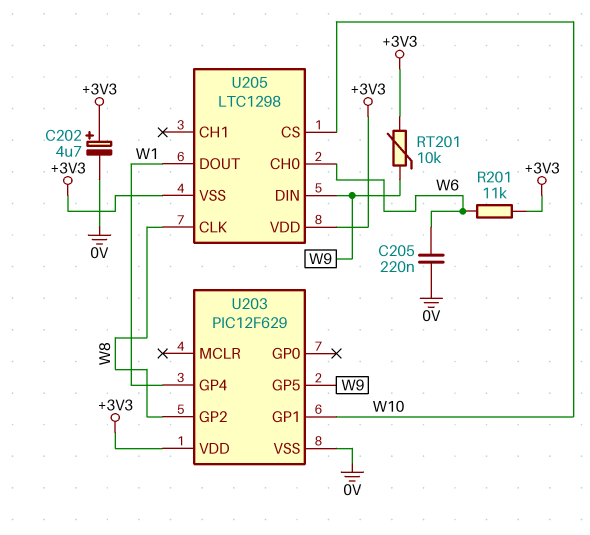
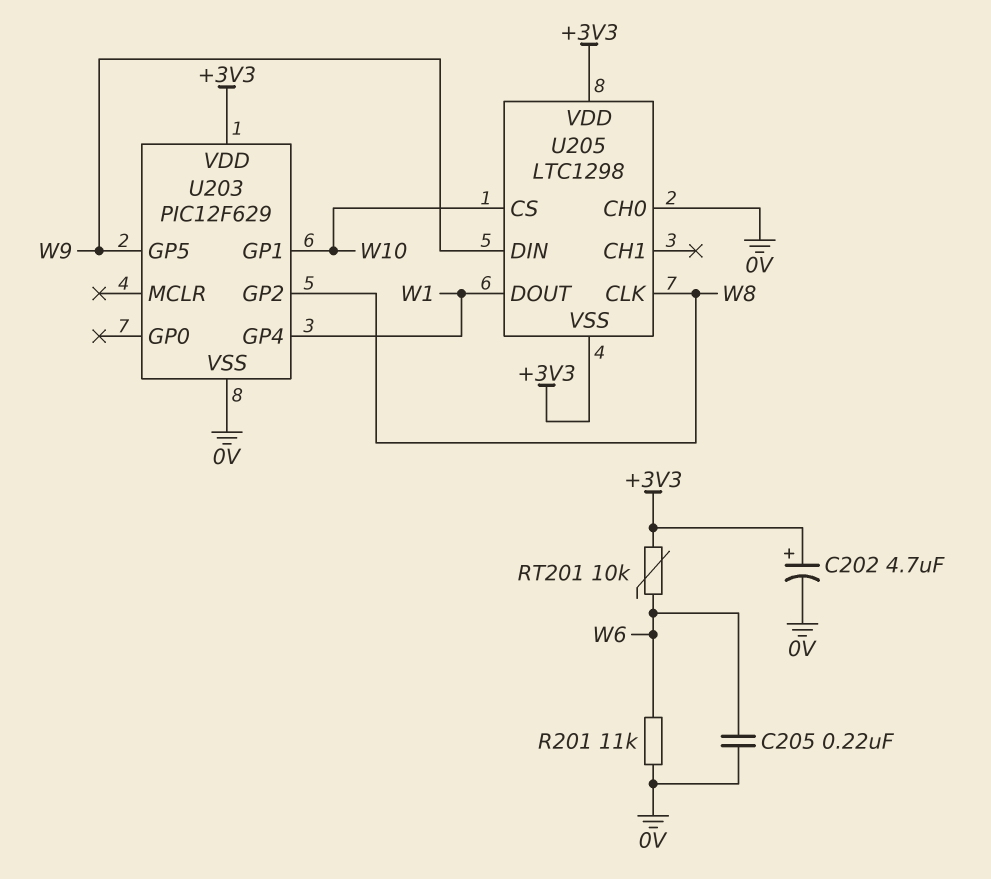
R201: 11k (+3V3, W6) -> 11k (0V, W6)
RT201: 10k (+3V3, W9) -> 10k (+3V3, W6)
U205 pin CH0: W6 -> 0V

